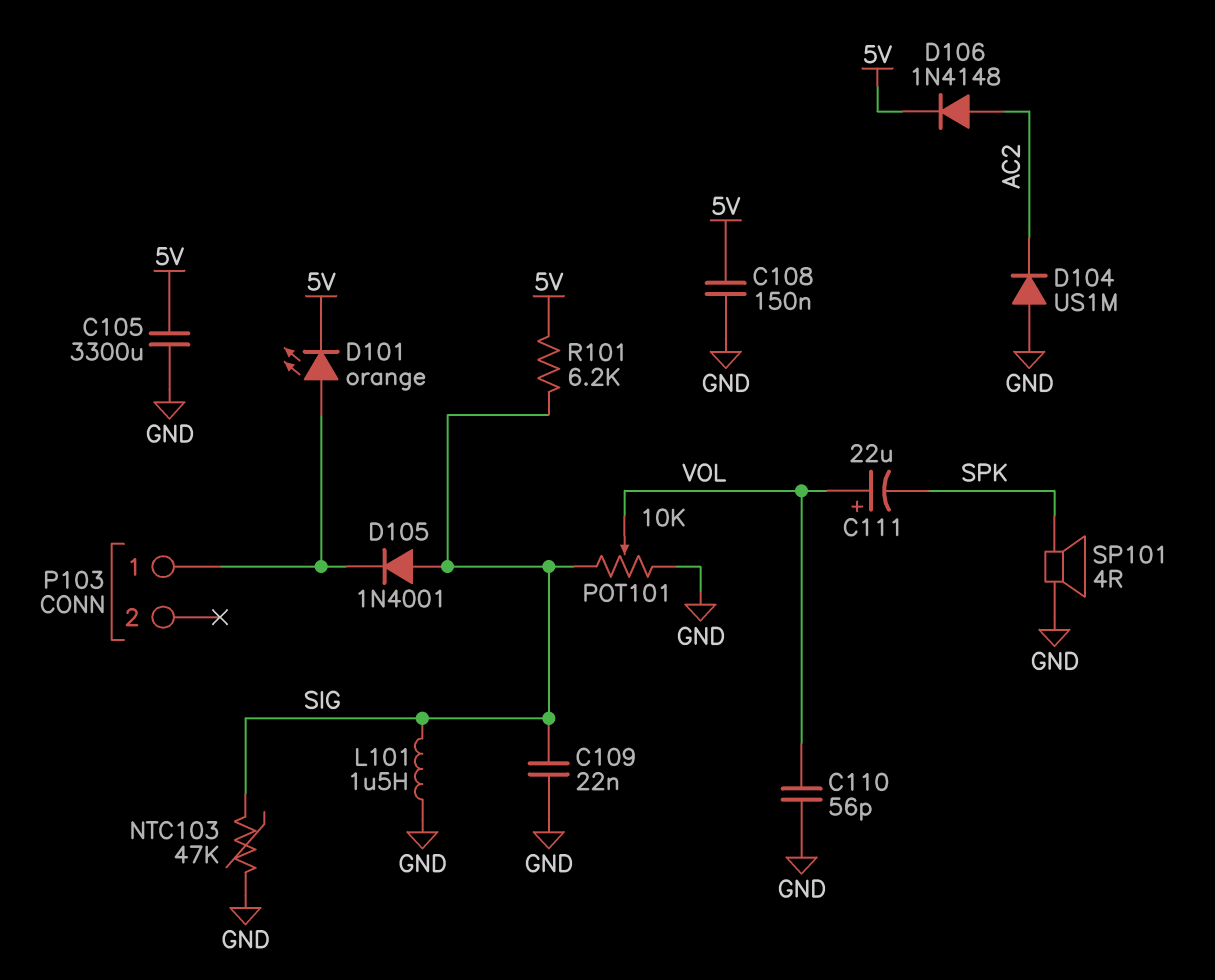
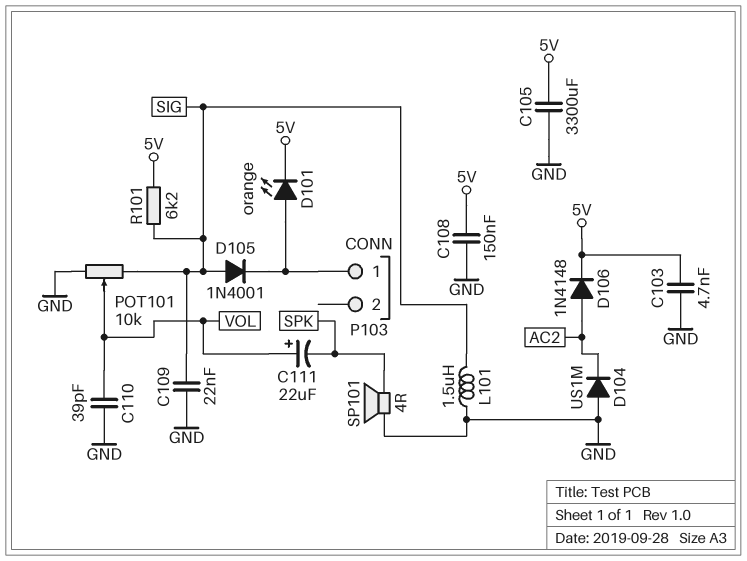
C103: none -> 4.7nF (5V, GND)
C110: 56pF (GND, VOL) -> 39pF (GND, VOL)
NTC103: 47k (GND, SIG) -> none

